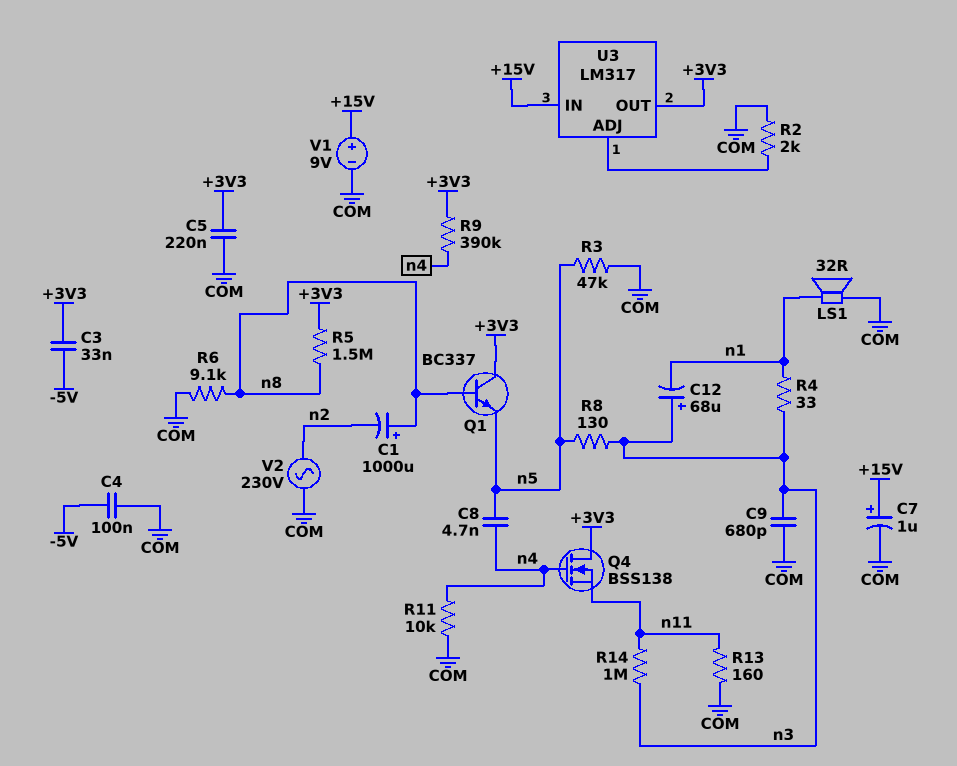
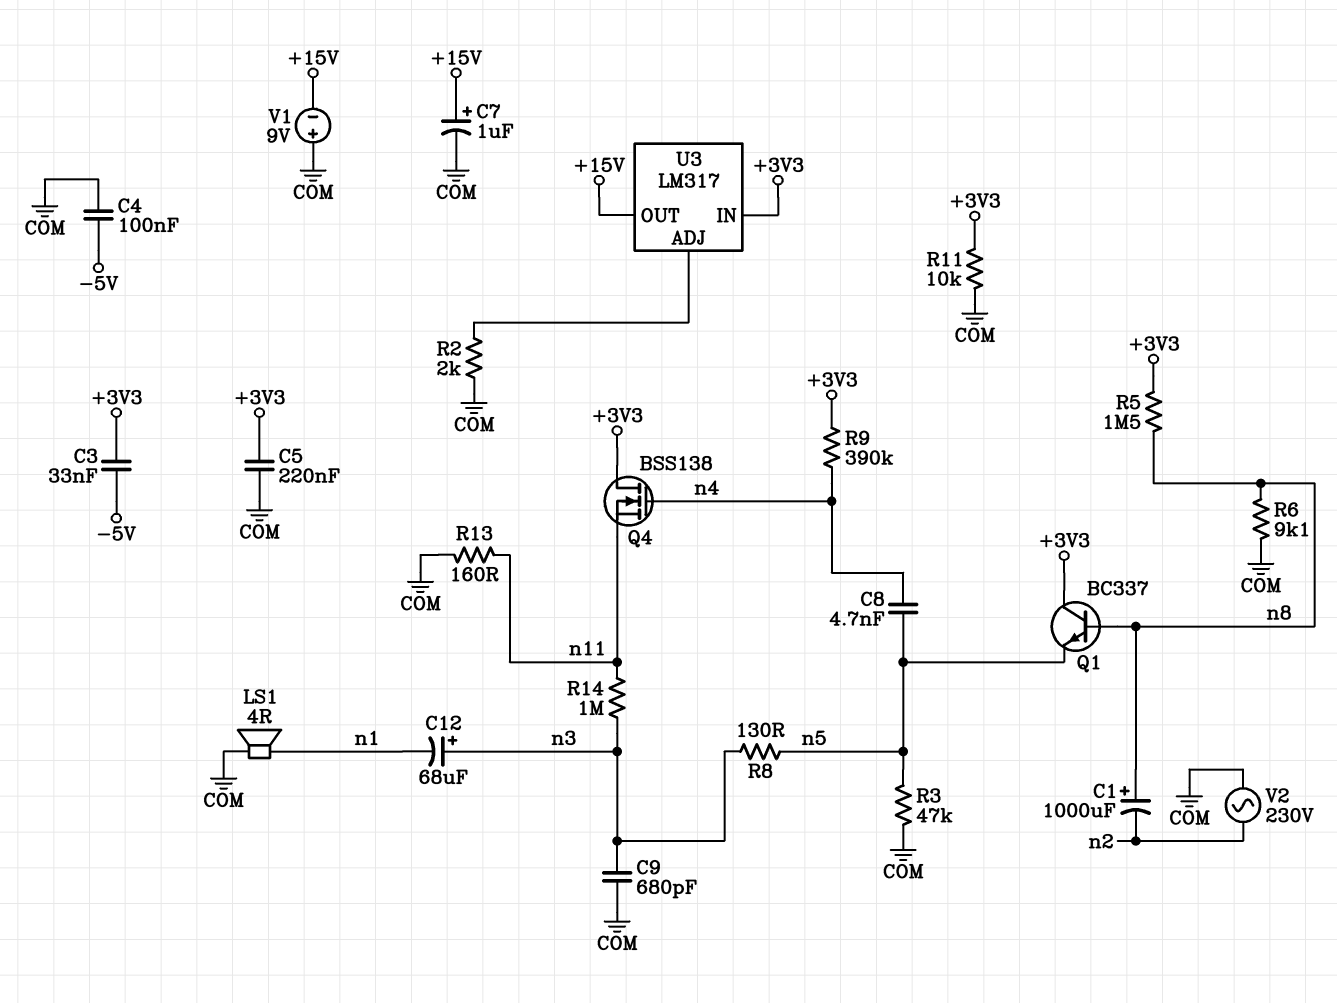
LS1: speaker 32R (COM, n1) -> speaker 4R (COM, n1)
R4: 33 (n1, n3) -> none
R11: 10k (COM, n4) -> 10k (+3V3, COM)
U3 pin IN: +15V -> +3V3
U3 pin OUT: +3V3 -> +15V
V1: 9V (plus +15V, minus COM) -> 9V (plus COM, minus +15V)

